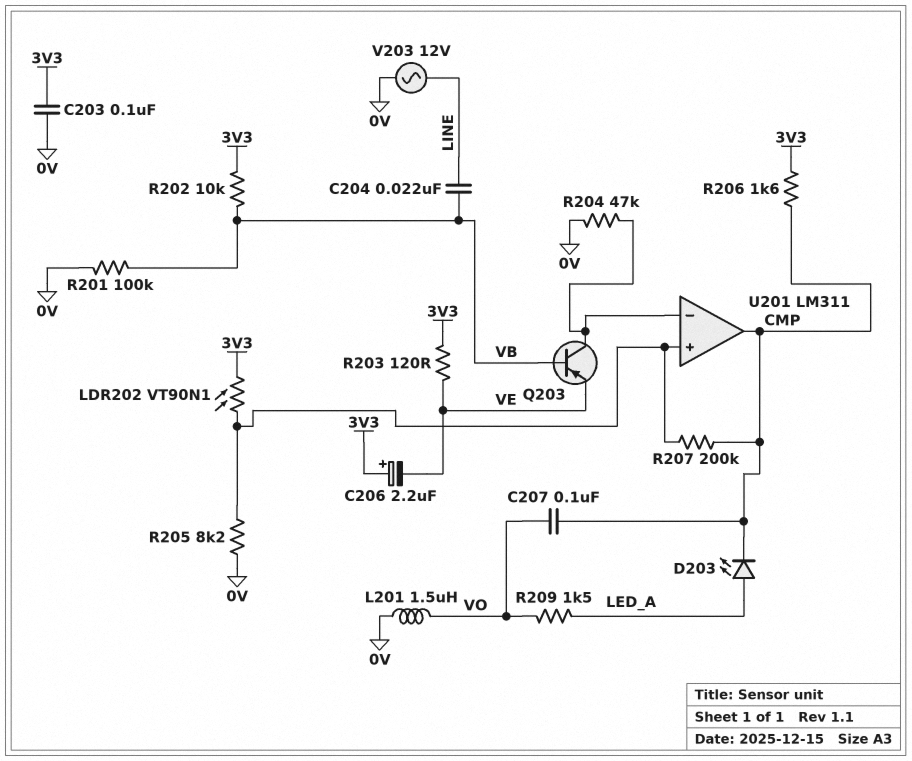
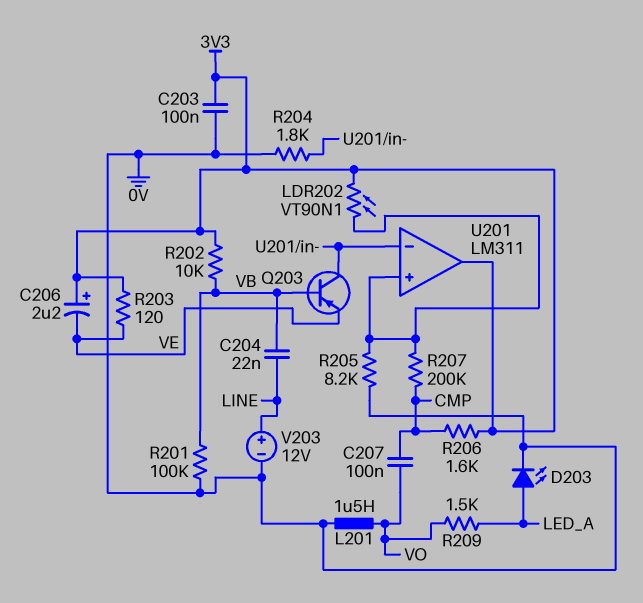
D203: LED (A LED_A, K CMP) -> LED (A LED_A, K 0V)
R204: 47k (0V, U201/in-) -> 1.8k (0V, U201/in-)
U201 pin out: CMP -> 3V3
V203: AC 12V (0V, LINE) -> 12V (plus LINE, minus 0V)

